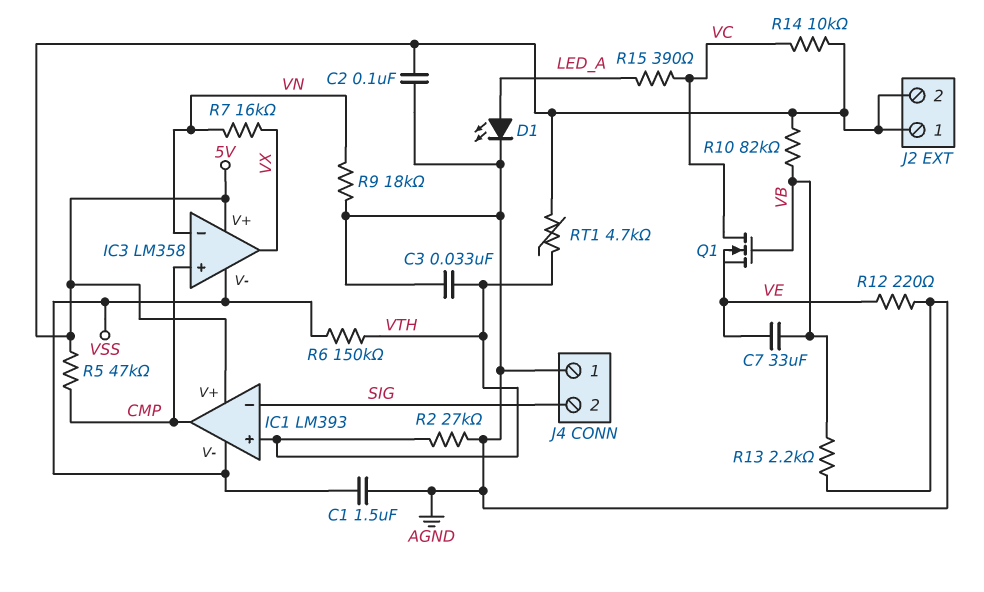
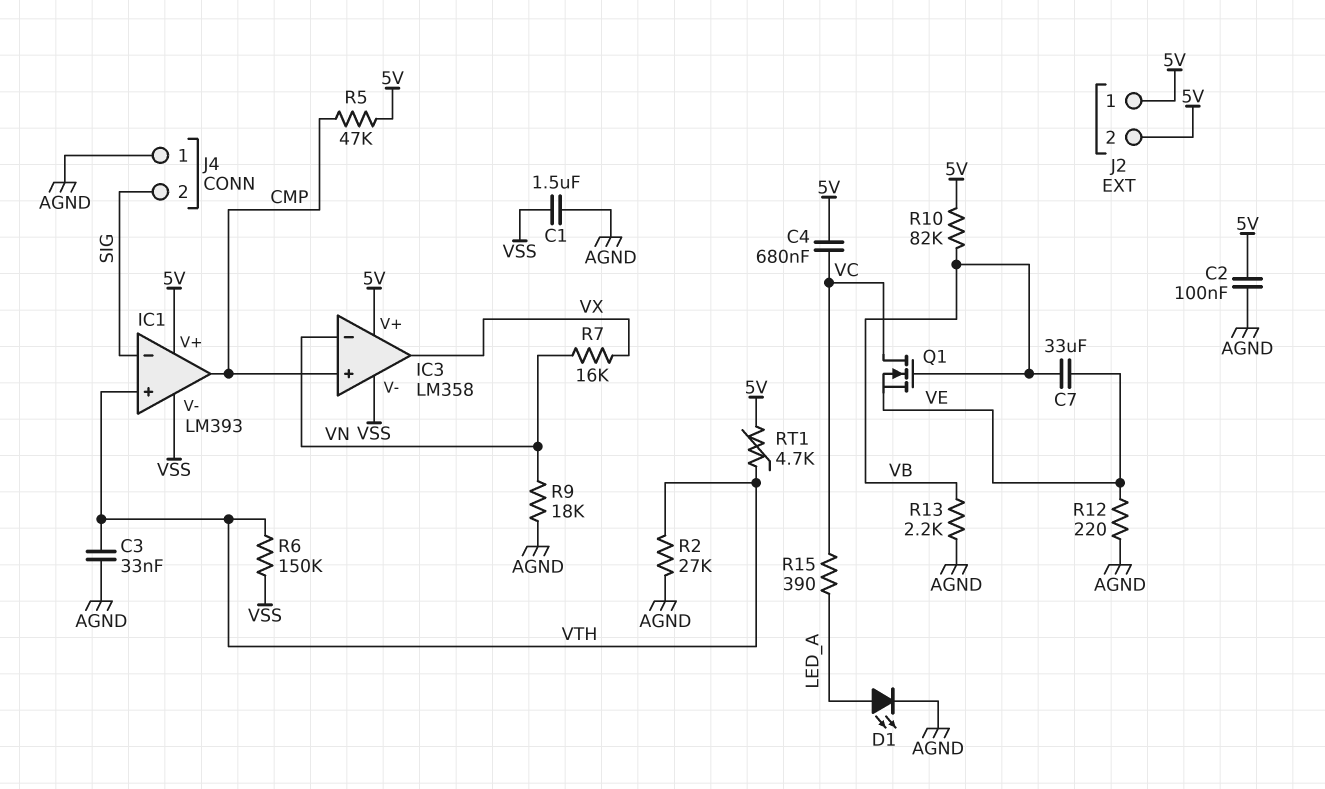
C4: none -> 680nF (5V, VC)
R14: 10k (5V, VC) -> none

